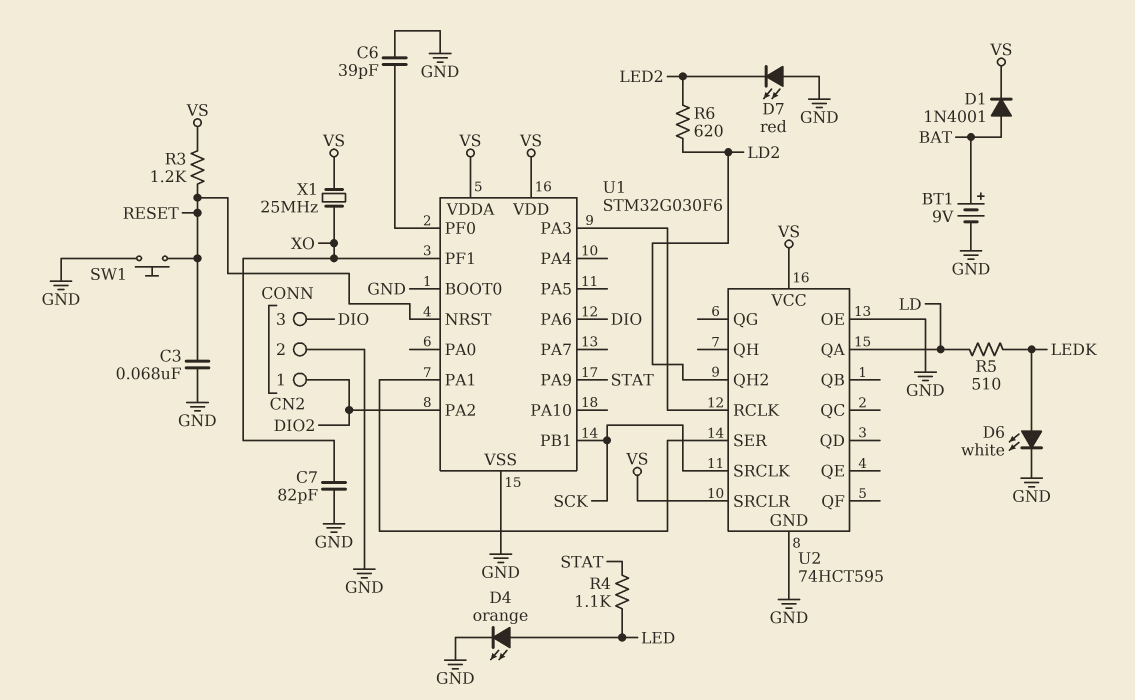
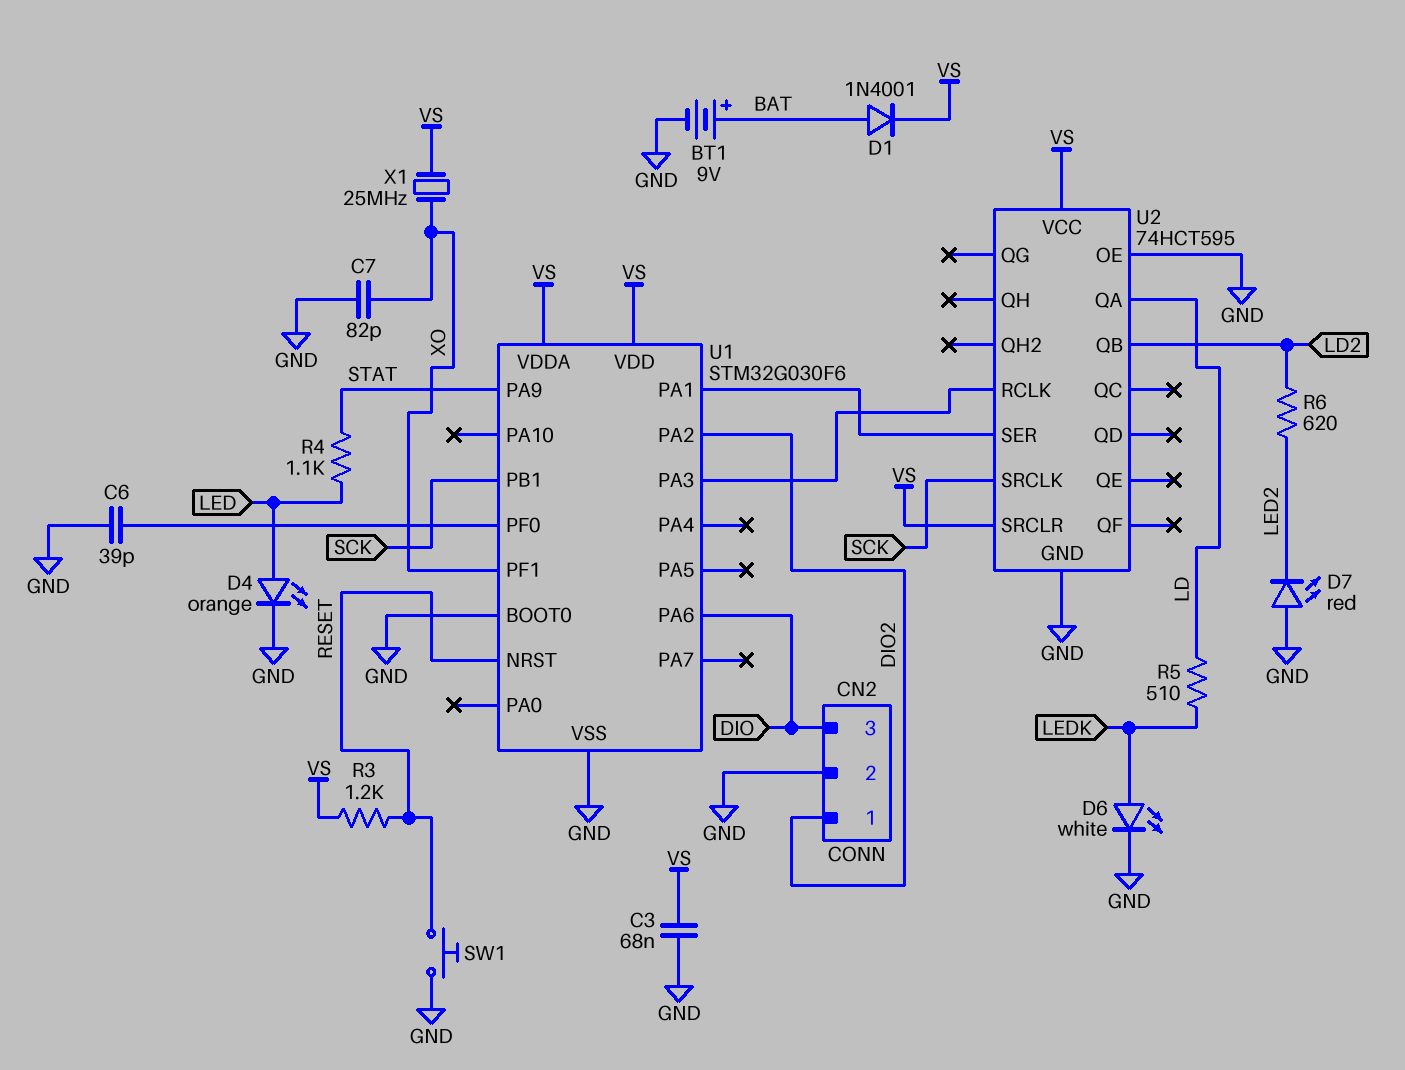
C3: 68nF (GND, RESET) -> 68nF (GND, VS)
U2 pin QB: none -> LD2
U2 pin QH2: LD2 -> none

